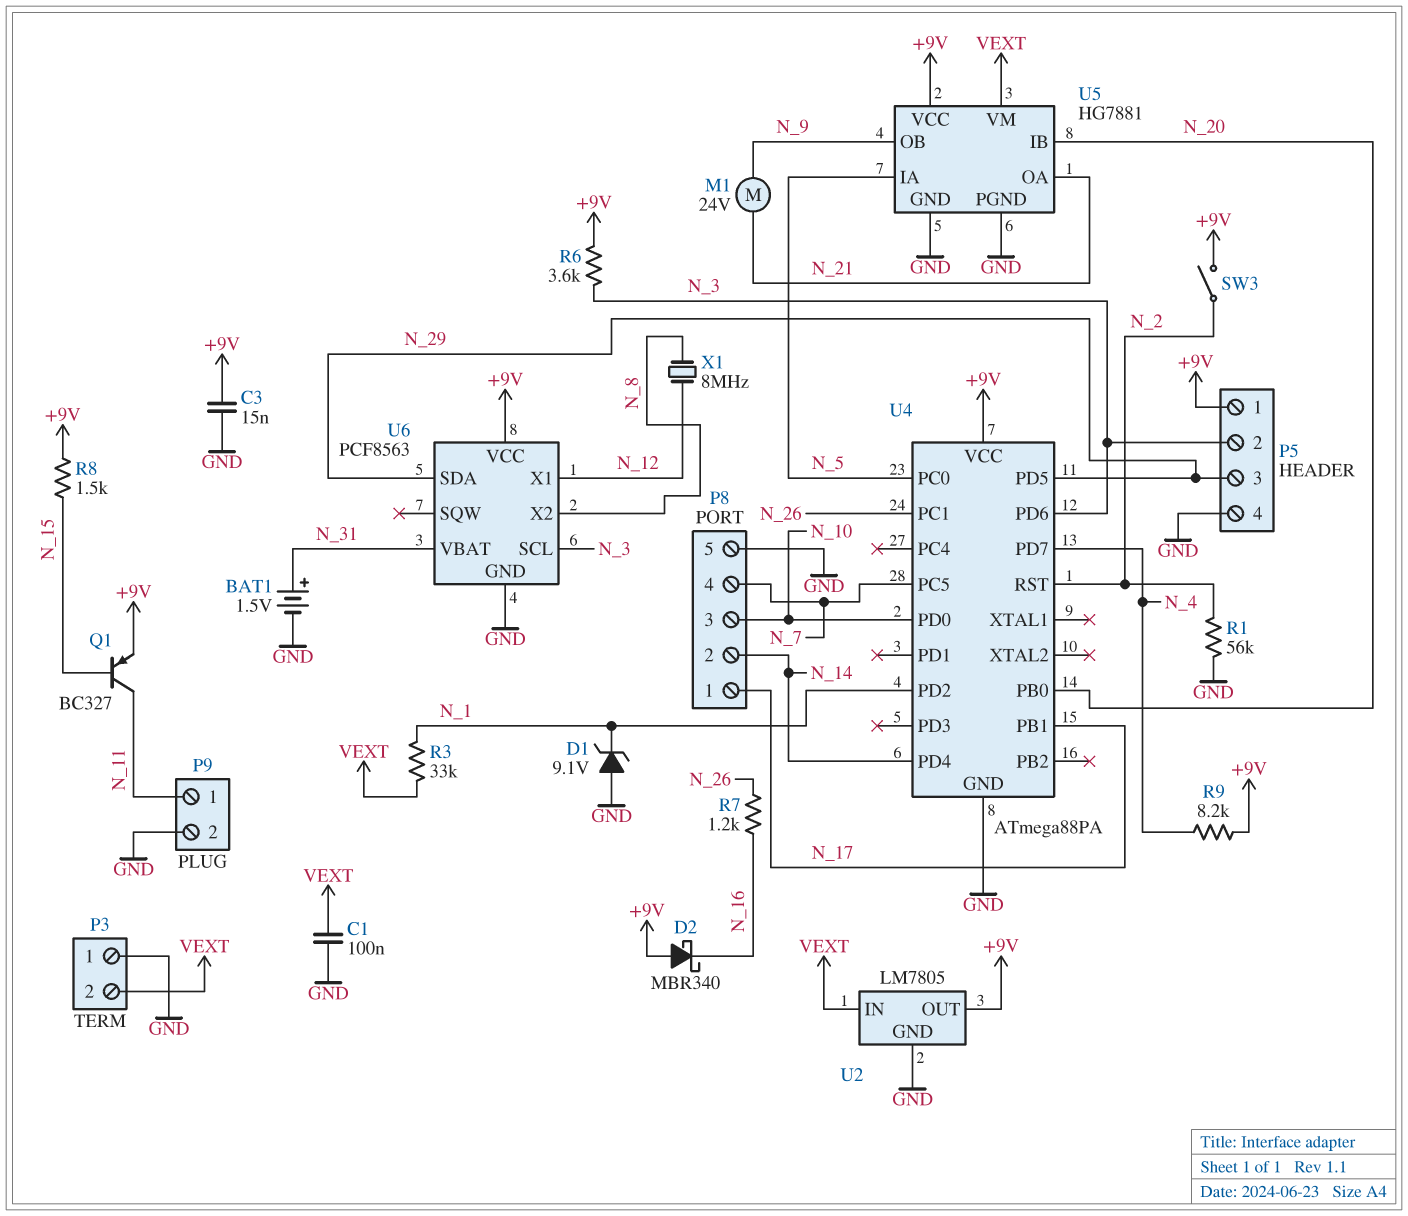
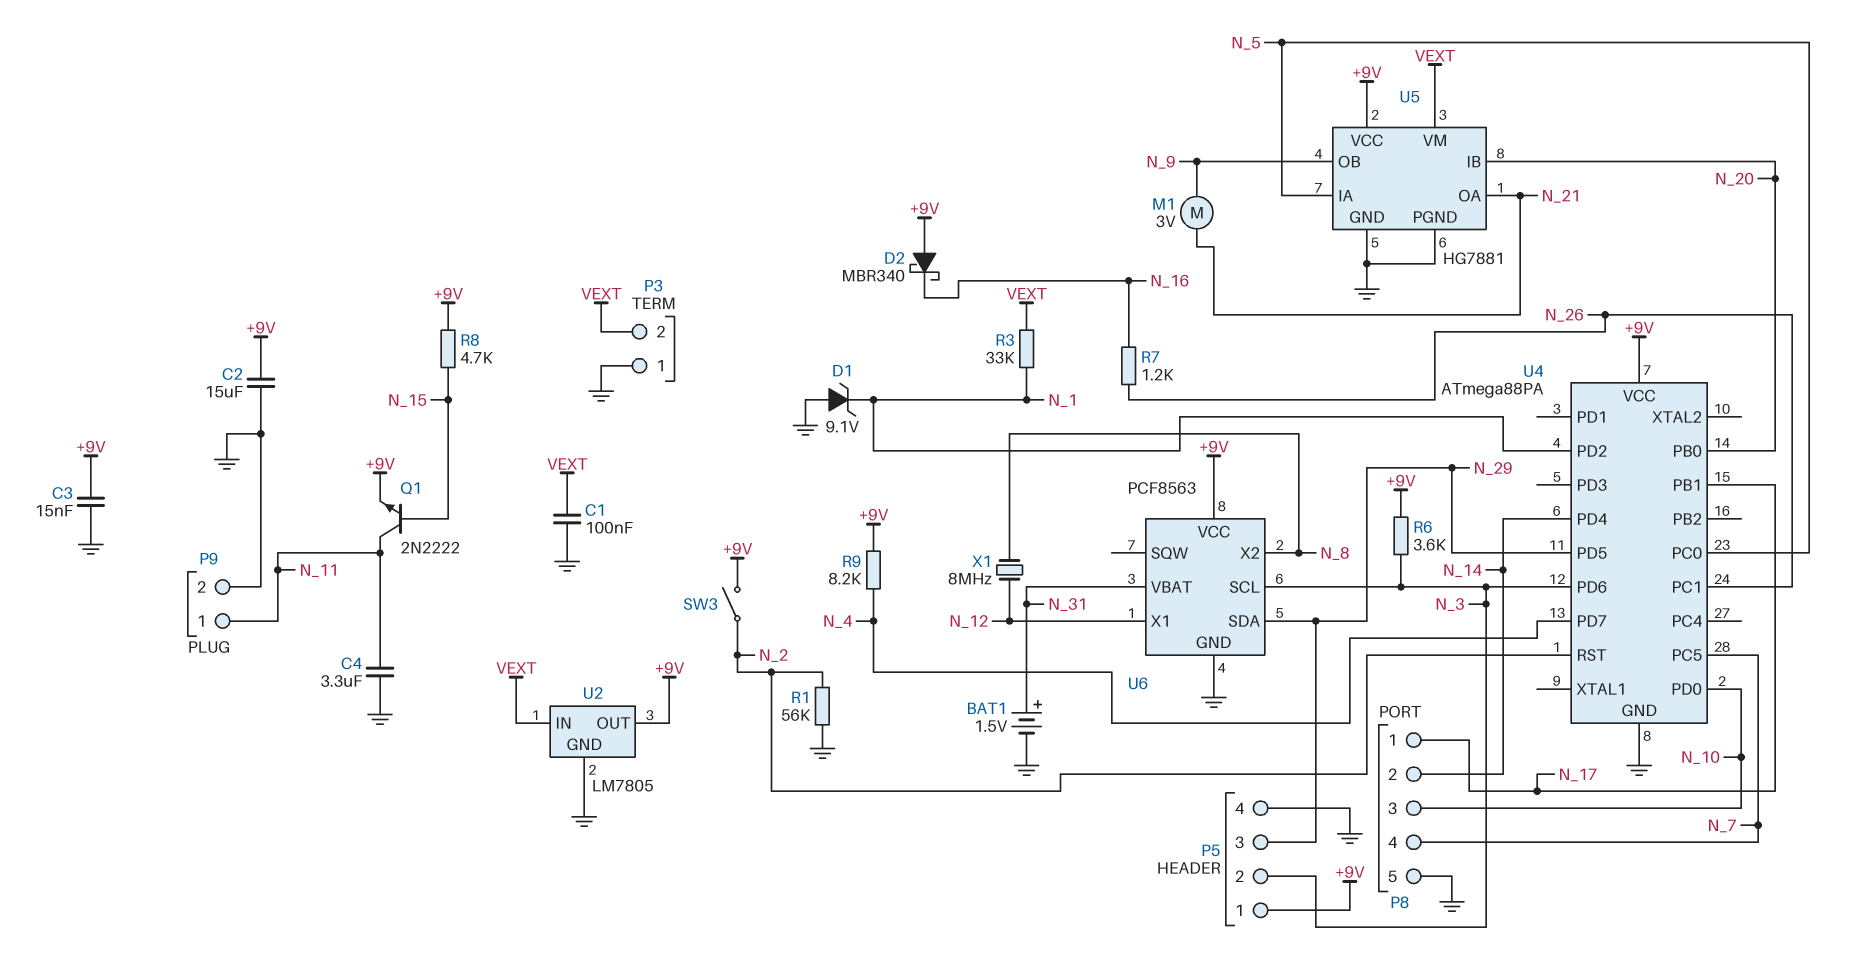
C2: none -> 15uF (+9V, GND)
C4: none -> 3.3uF (GND, N_11)
M1: motor 24V (N_9, N_21) -> motor 3V (N_9, N_21)
Q1: PNP BC327 (B N_15, C N_11, E +9V) -> NPN 2N2222 (B N_15, C N_11, E +9V)
R8: 1.5k (+9V, N_15) -> 4.7k (+9V, N_15)

